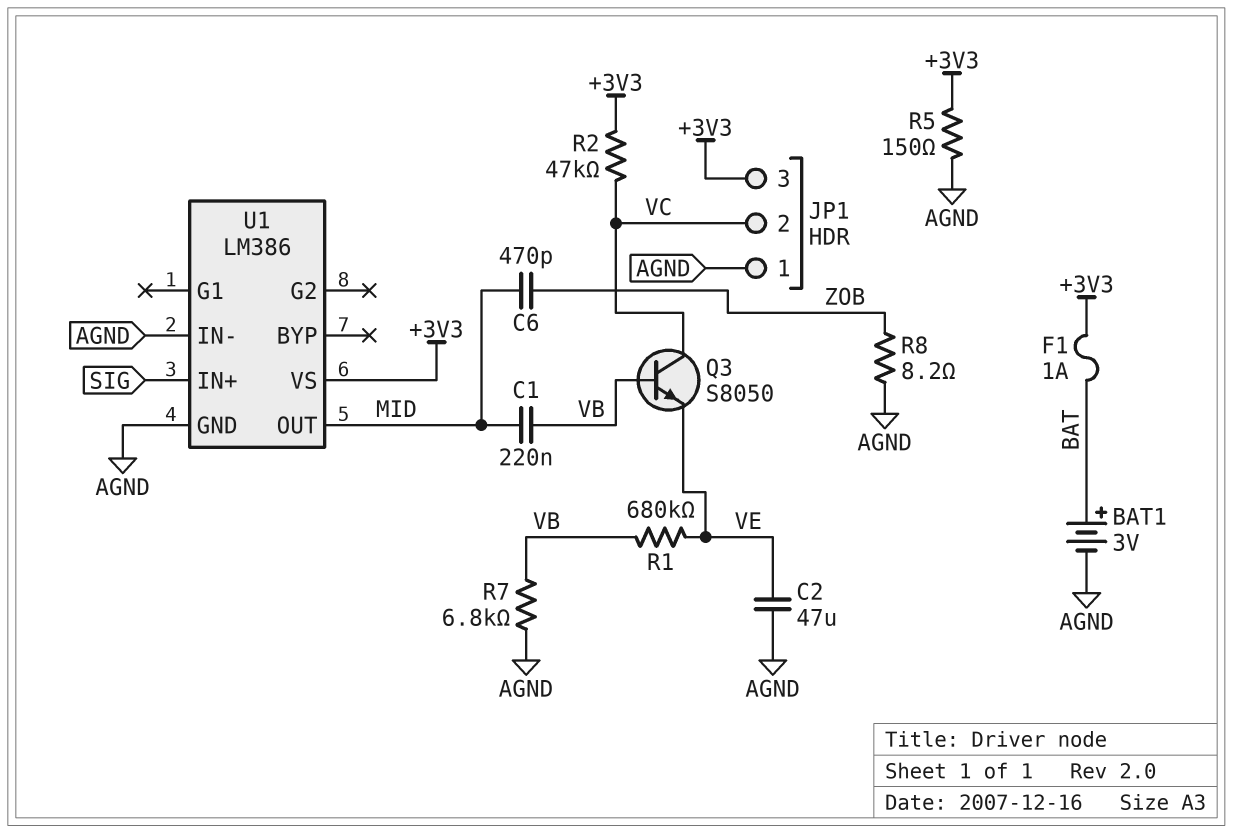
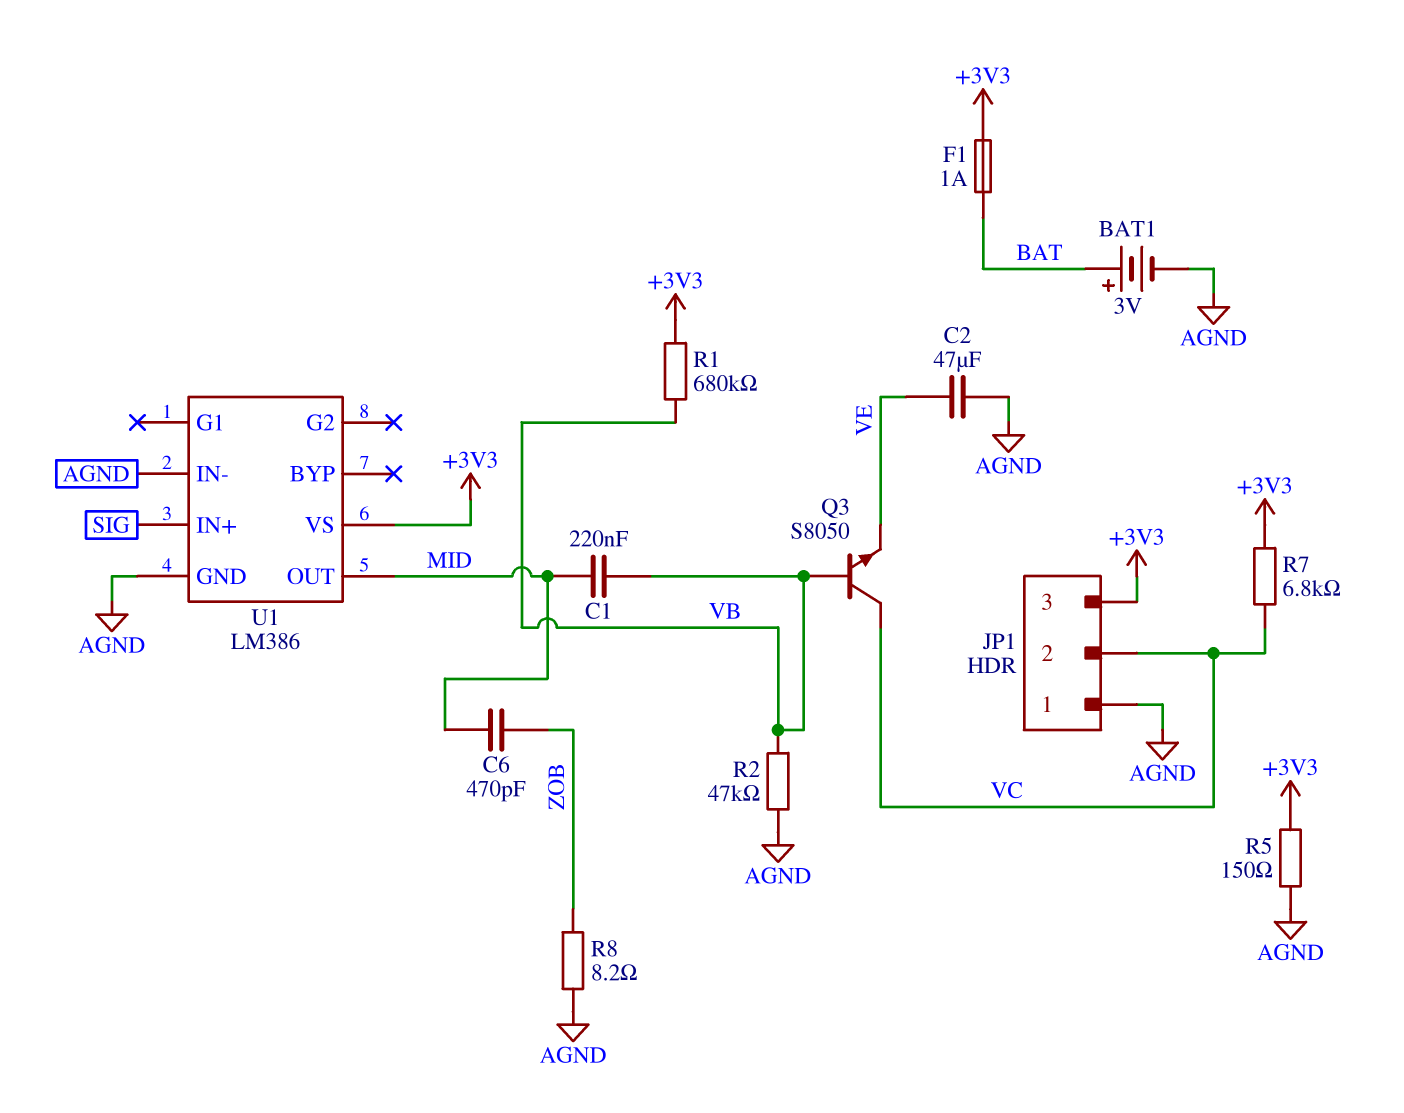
R1: 680k (VB, VE) -> 680k (+3V3, VB)
R2: 47k (+3V3, VC) -> 47k (AGND, VB)
R7: 6.8k (AGND, VB) -> 6.8k (+3V3, VC)

